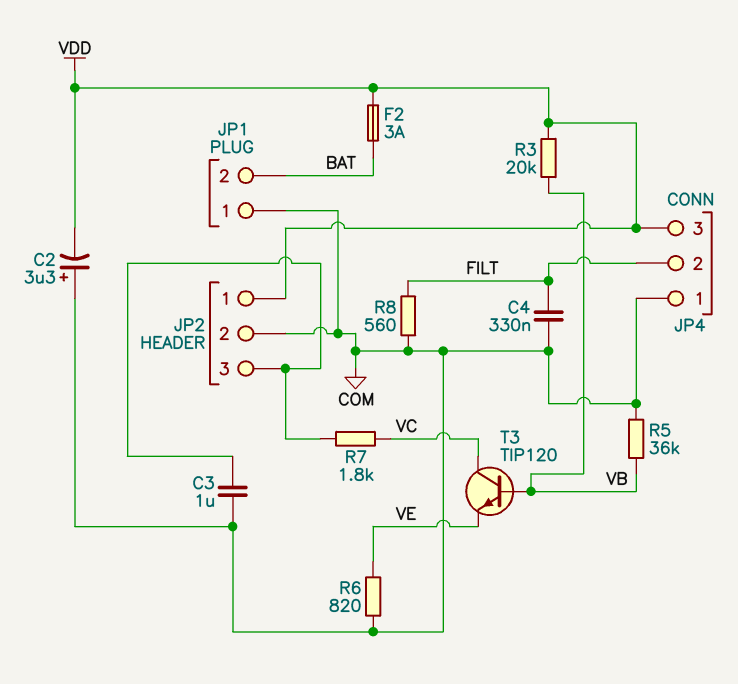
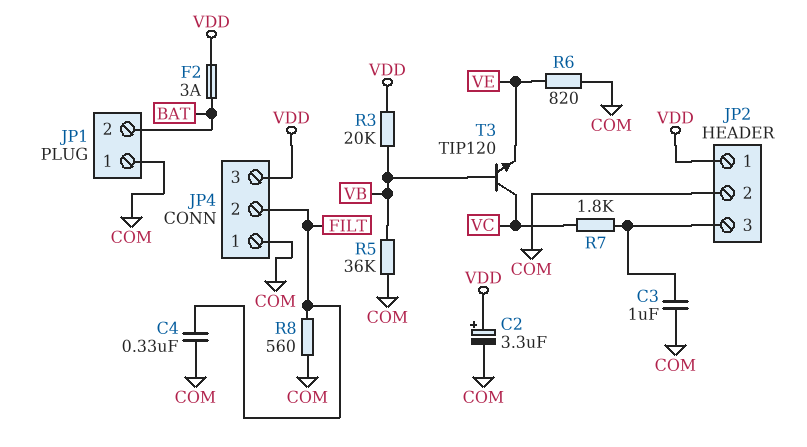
C2: 3.3uF (plus COM, minus VDD) -> 3.3uF (plus VDD, minus COM)

